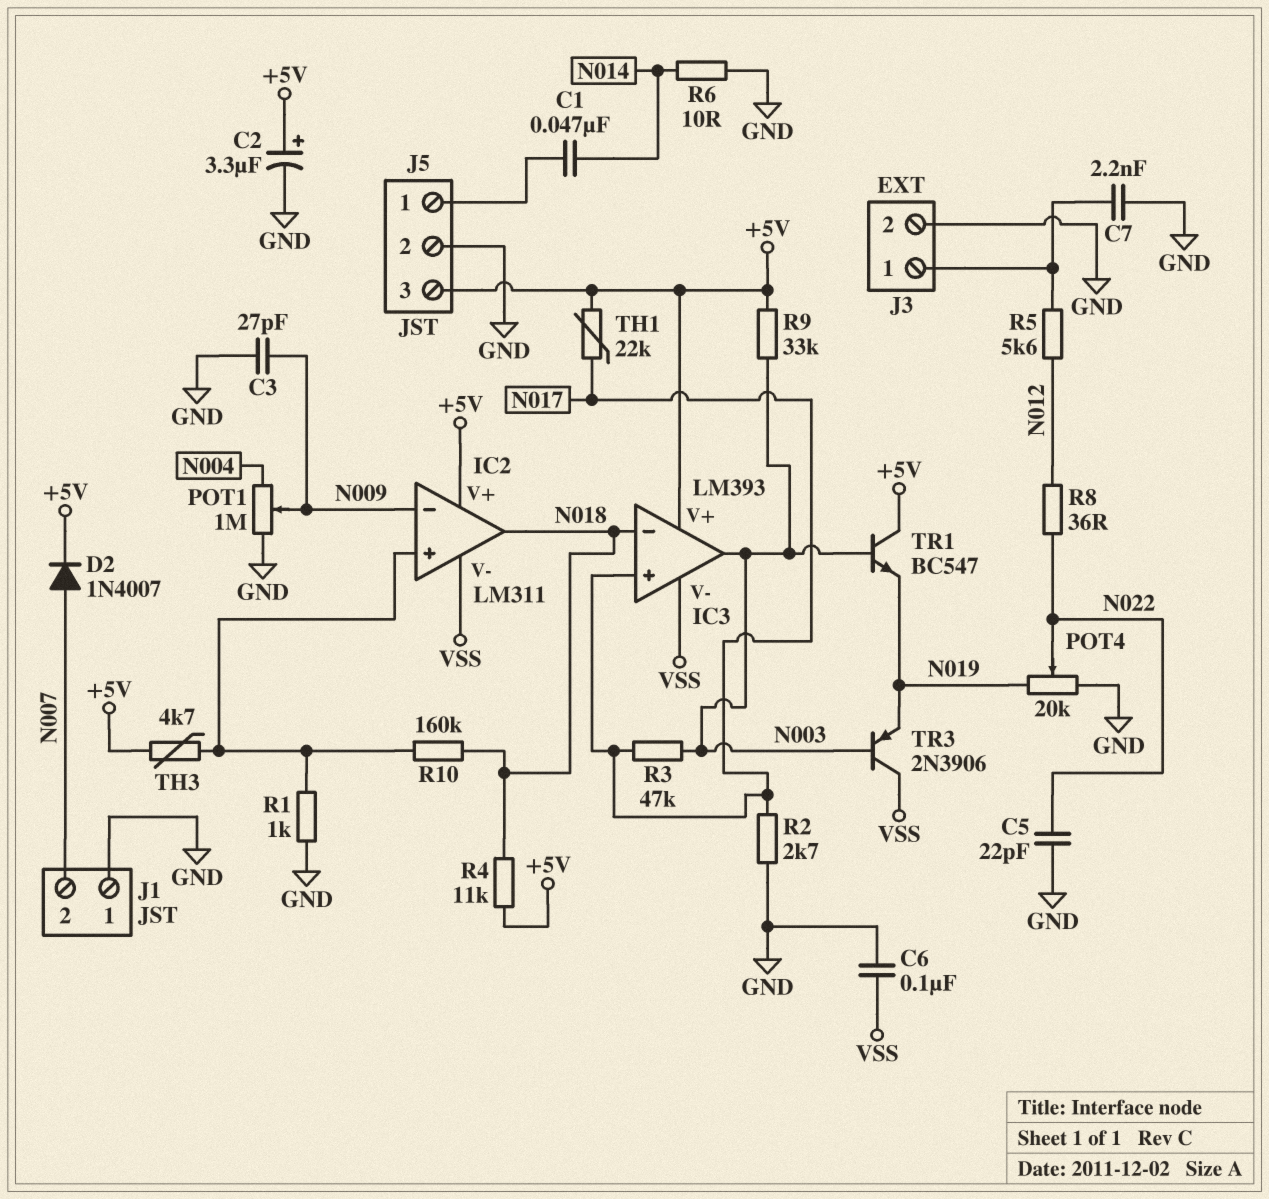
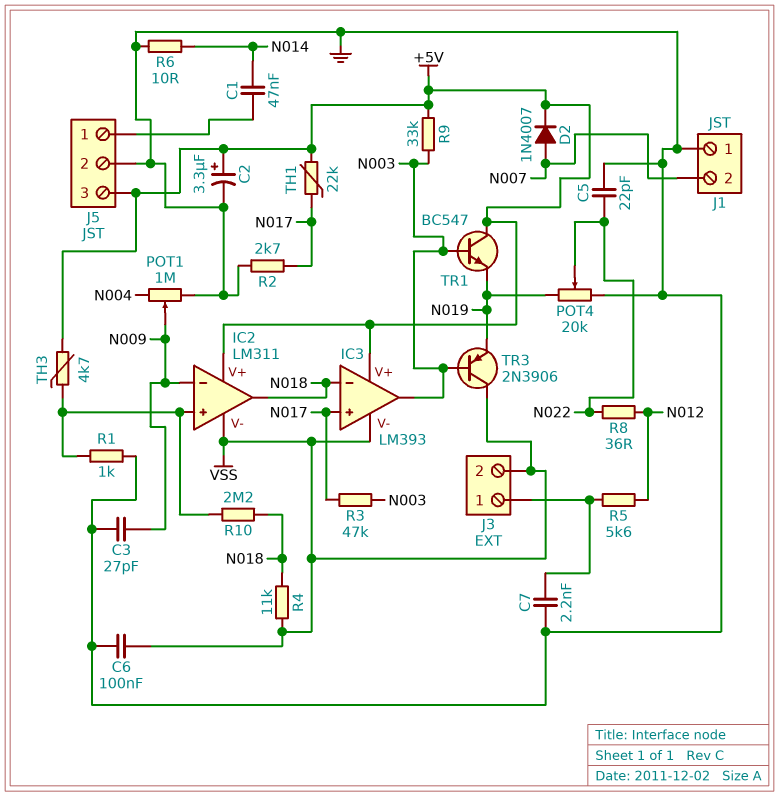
J3 pin 2: GND -> VSS
R4: 11k (+5V, N018) -> 11k (N018, VSS)
R10: 160k (IC2/in+, N018) -> 2.2M (IC2/in+, N018)

